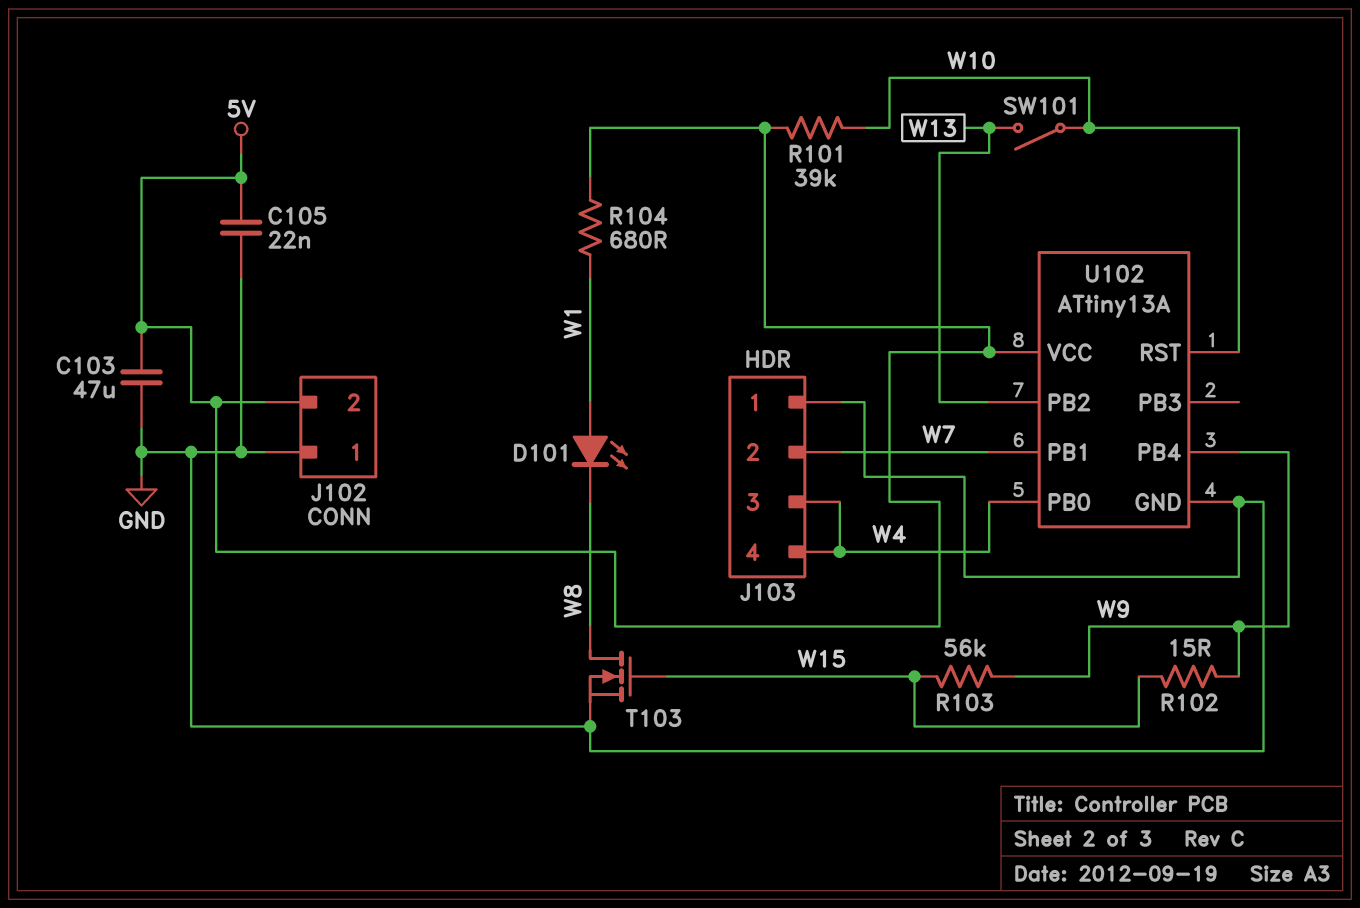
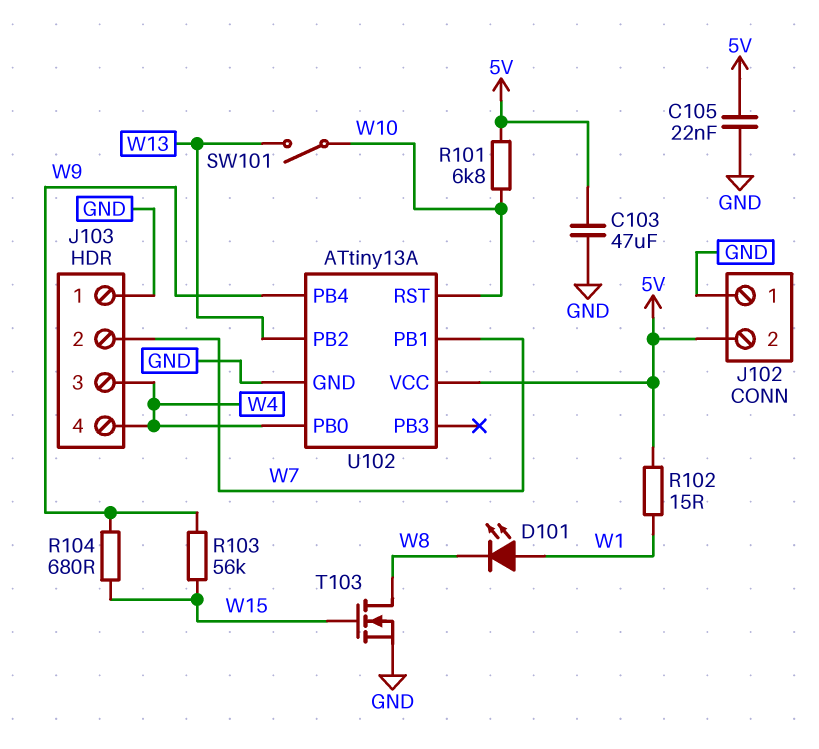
R101: 39k (5V, W10) -> 6.8k (5V, W10)
R102: 15 (W9, W15) -> 15 (5V, W1)
R104: 680 (5V, W1) -> 680 (W9, W15)

